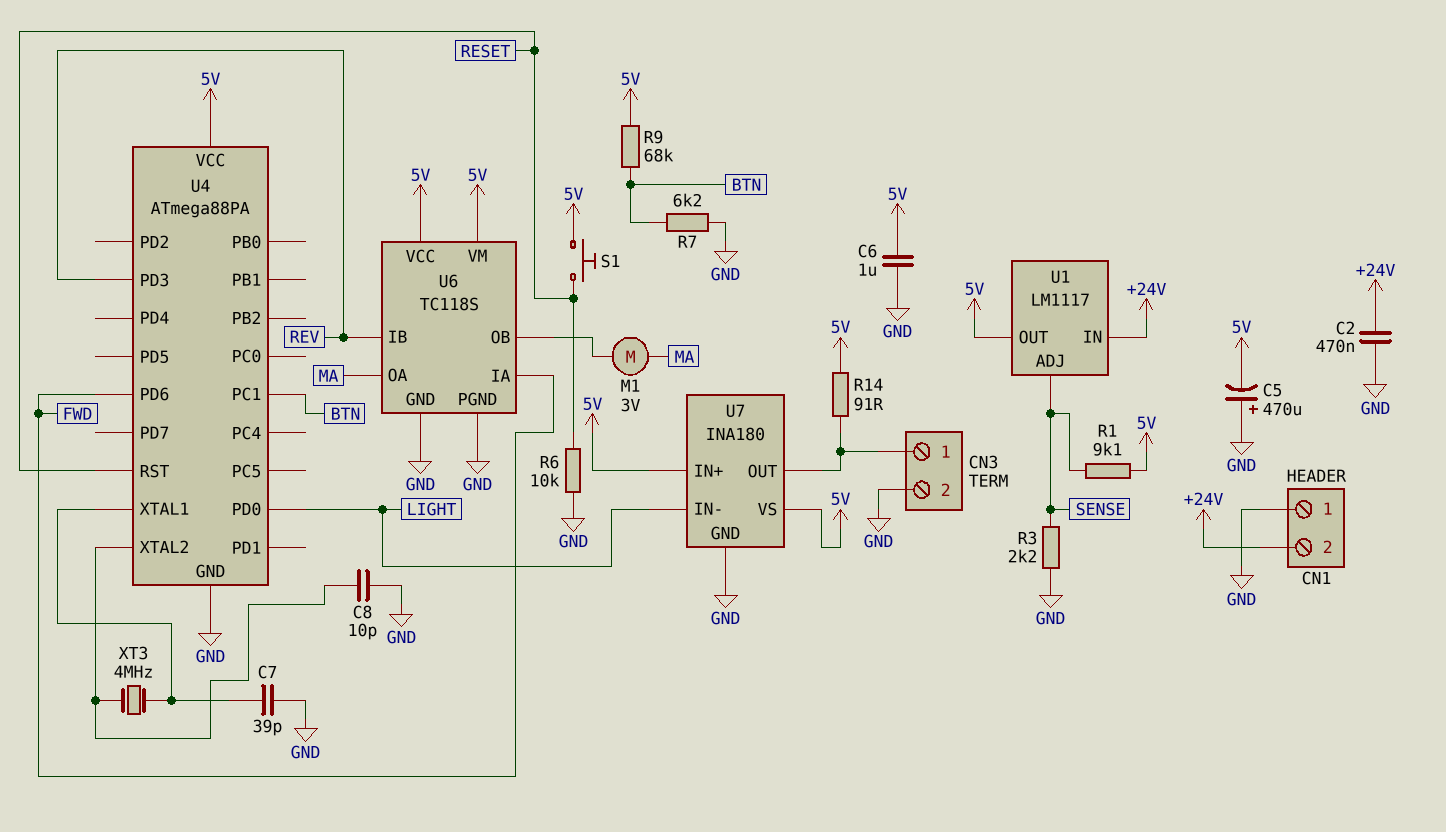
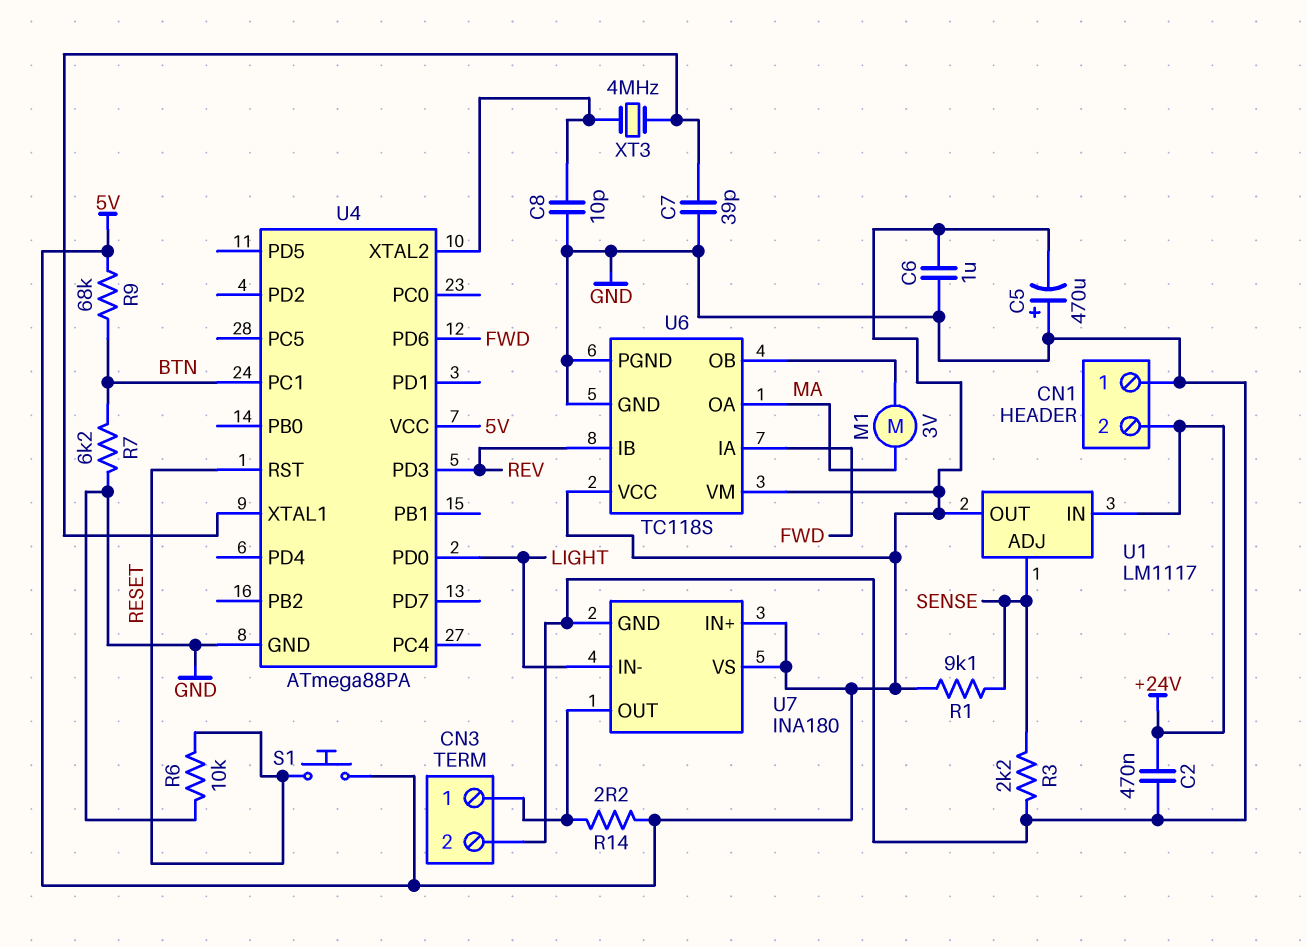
R14: 91 (5V, CN3/1) -> 2.2 (5V, CN3/1)

